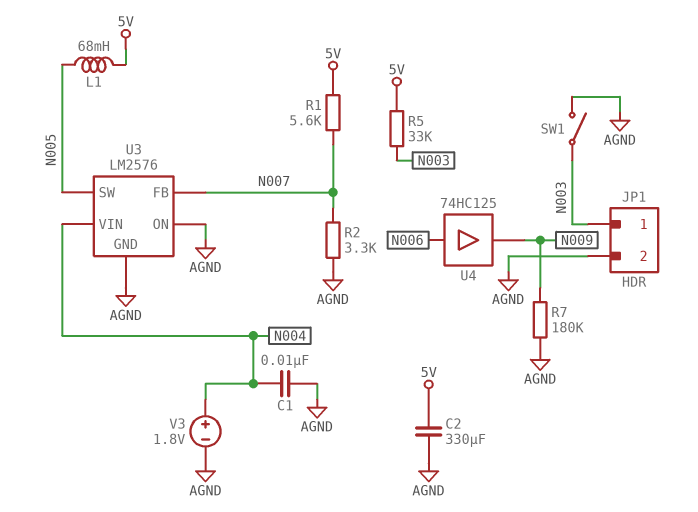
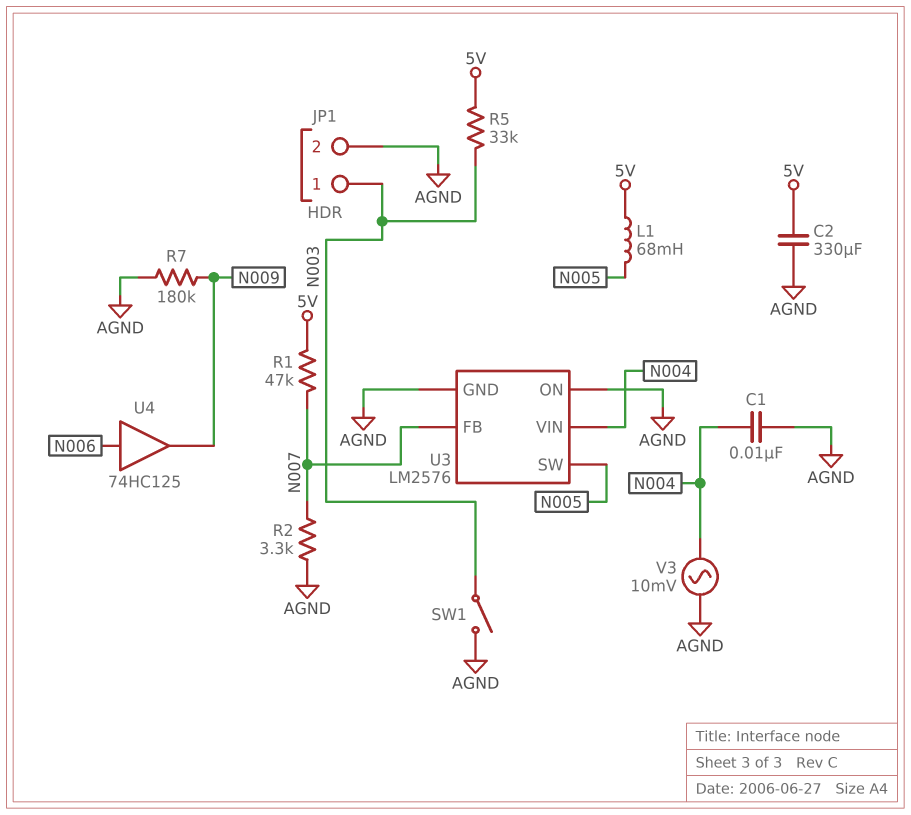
R1: 5.6k (5V, N007) -> 47k (5V, N007)
V3: 1.8V (plus N004, minus AGND) -> AC 10mV (AGND, N004)

